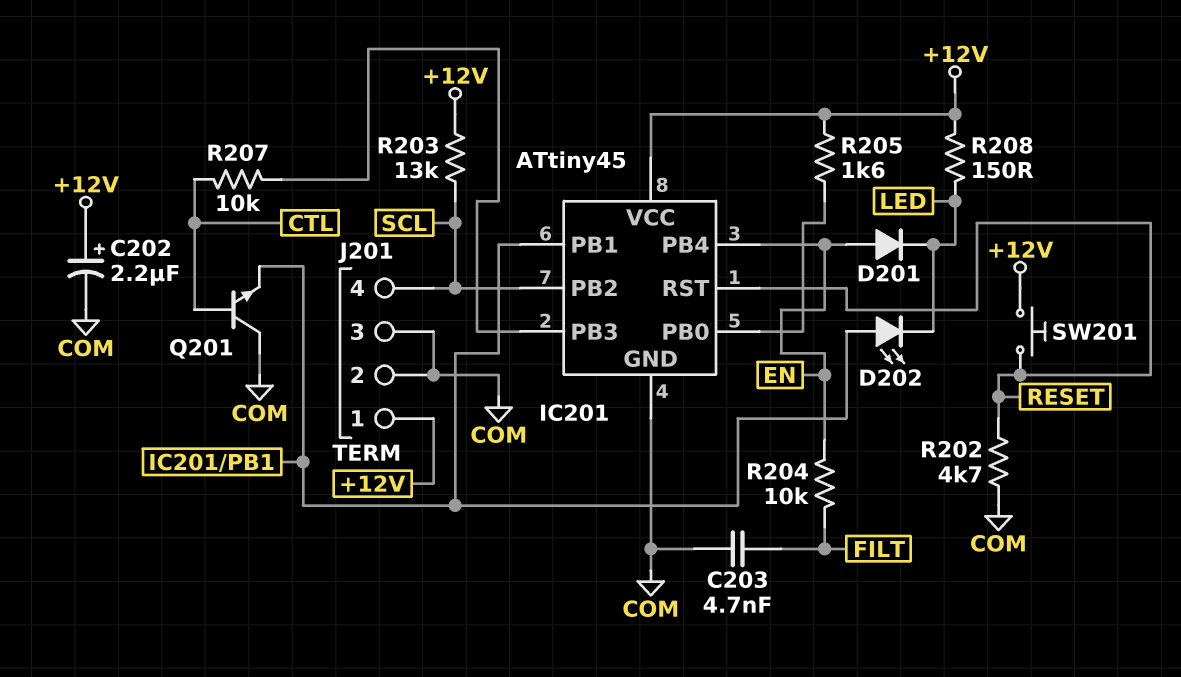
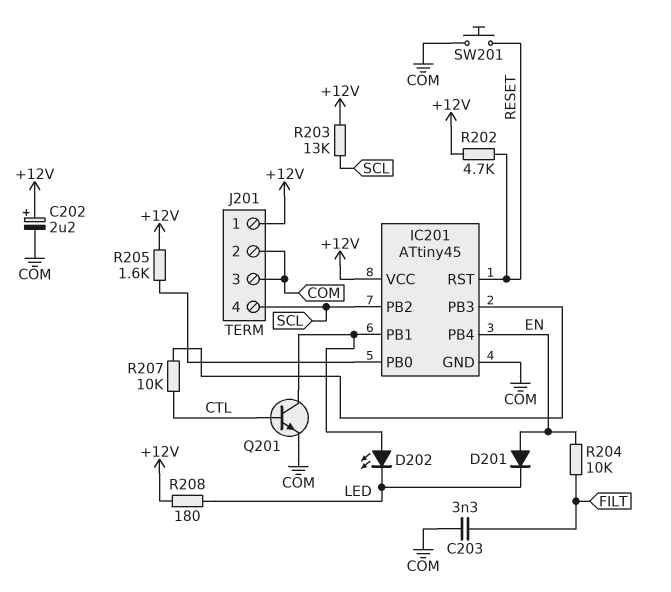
C203: 4.7nF (COM, FILT) -> 3.3nF (COM, FILT)
Q201: NPN (B CTL, C COM, E IC201/PB1) -> NPN (B CTL, C IC201/PB1, E COM)
R202: 4.7k (COM, RESET) -> 4.7k (+12V, RESET)
R208: 150 (+12V, LED) -> 180 (+12V, LED)
SW201: button (+12V, RESET) -> button (COM, RESET)

